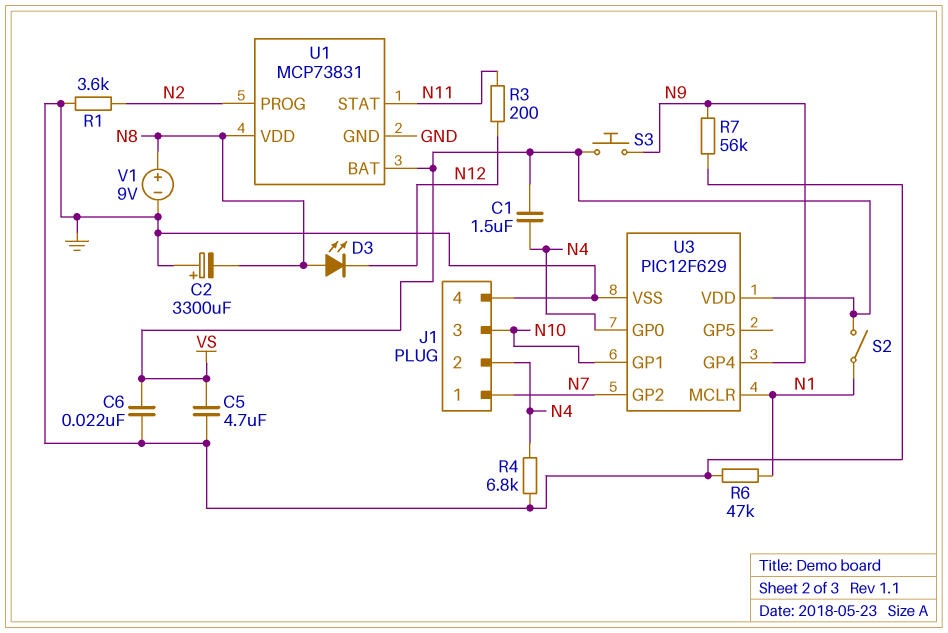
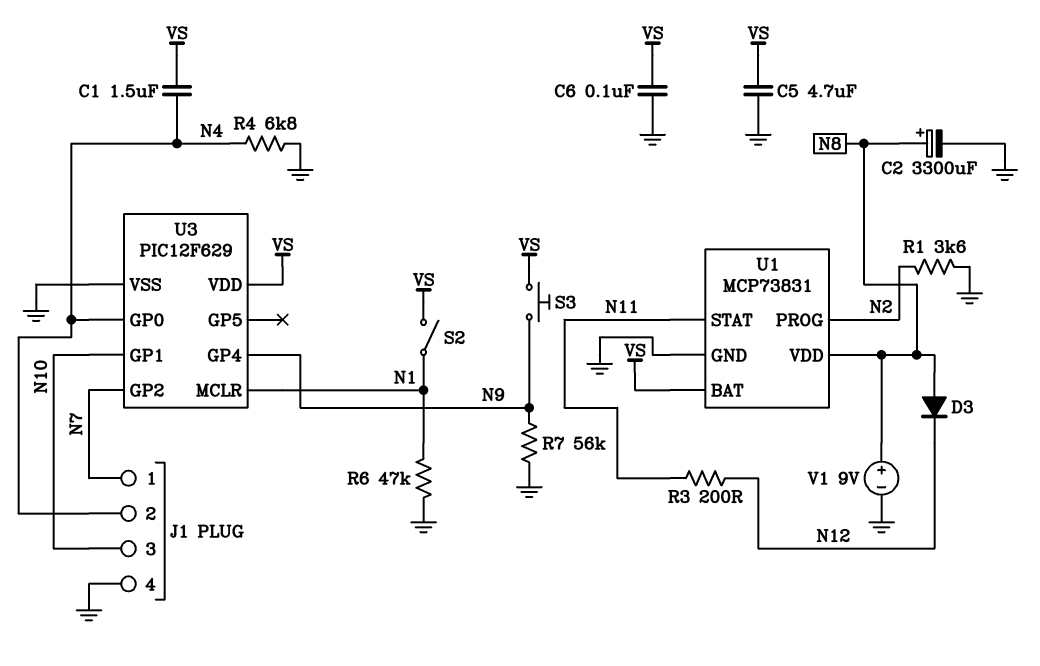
C2: 3300uF (plus GND, minus N8) -> 3300uF (plus N8, minus GND)
C6: 22nF (GND, VS) -> 100nF (GND, VS)
D3: LED (A N8, K N12) -> diode (A N8, K N12)

